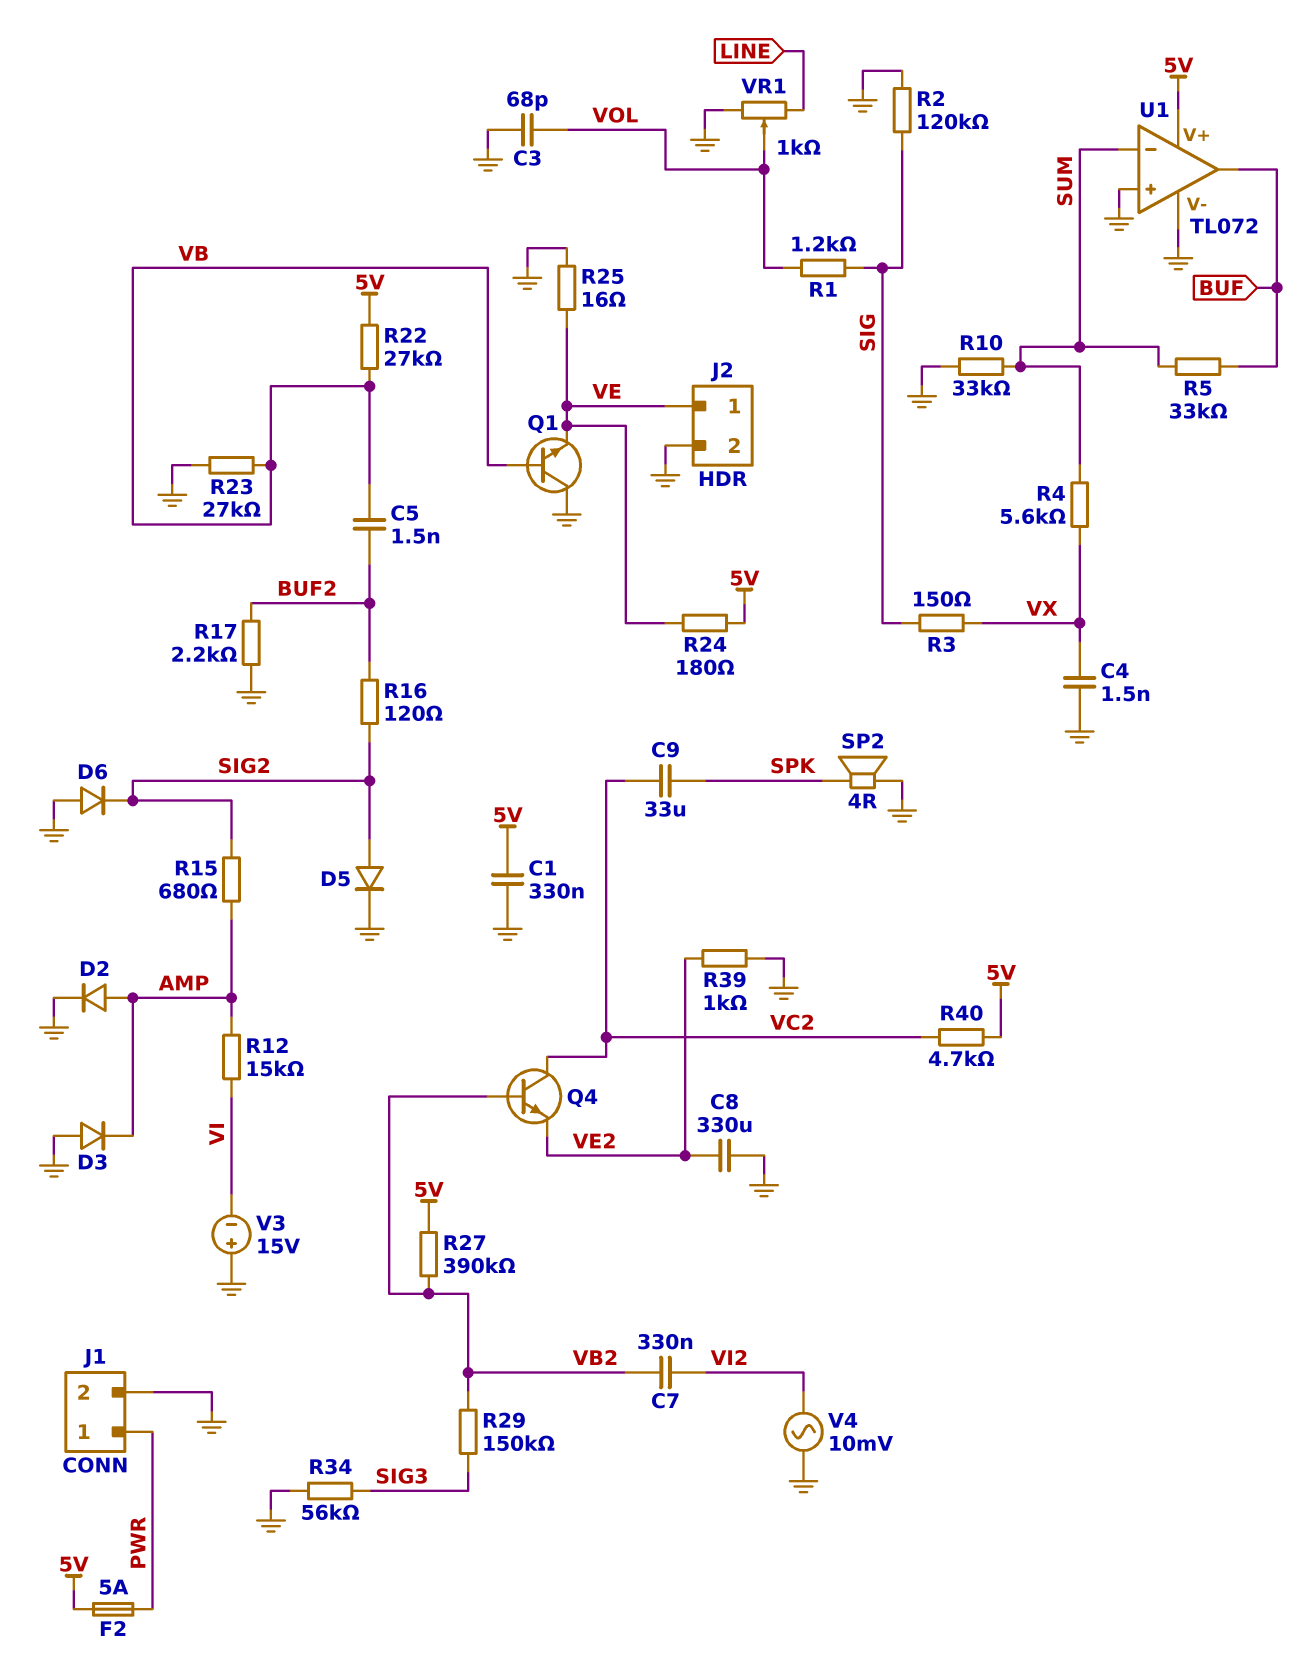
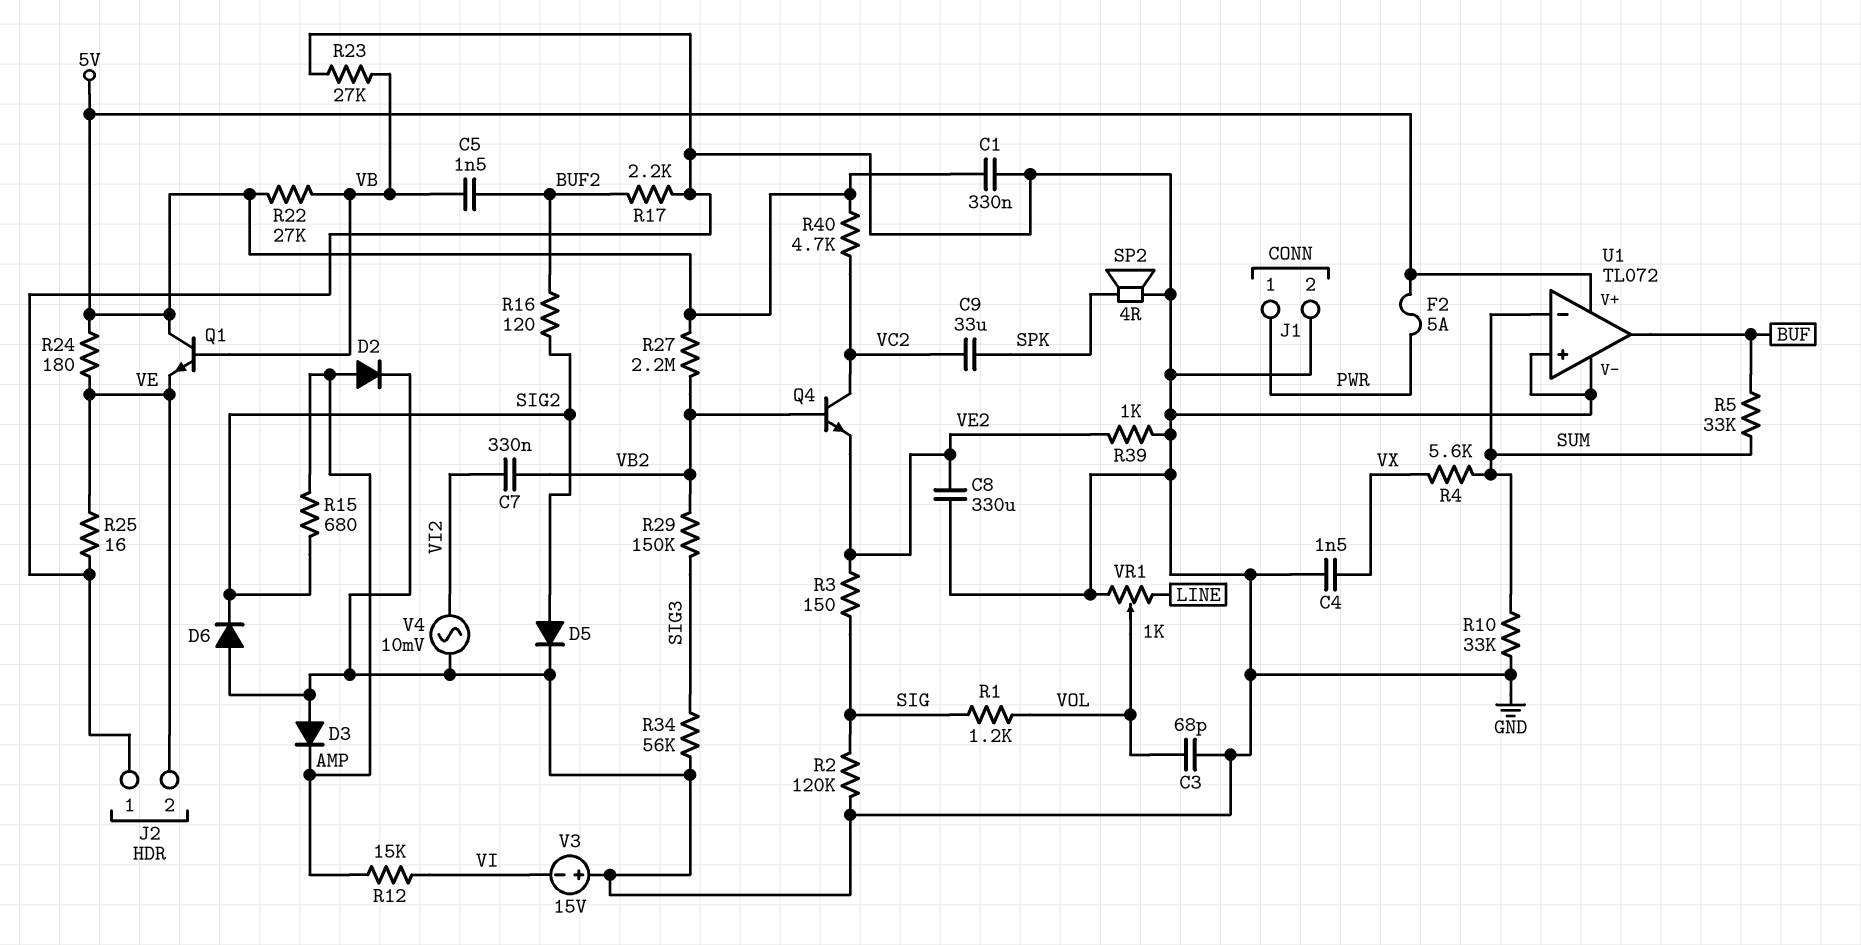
J2 pin 1: VE -> GND
J2 pin 2: GND -> VE
Q1: NPN (B VB, C GND, E VE) -> NPN (B VB, C 5V, E VE)
R3: 150 (SIG, VX) -> 150 (SIG, VE2)
R27: 390k (5V, VB2) -> 2.2M (5V, VB2)

